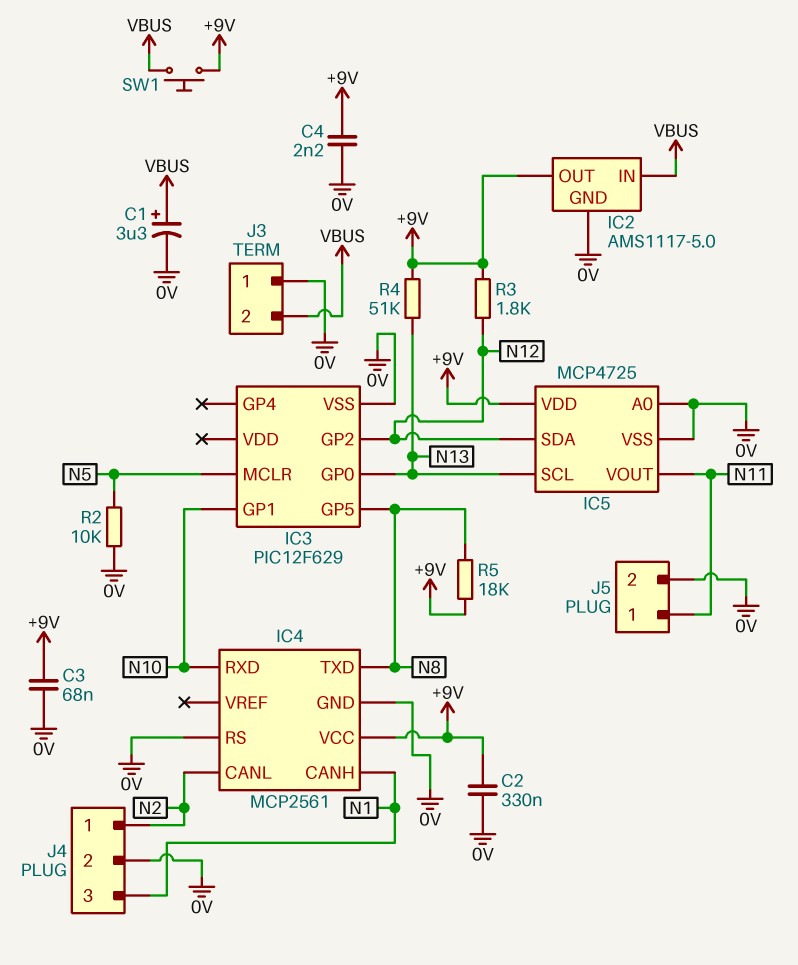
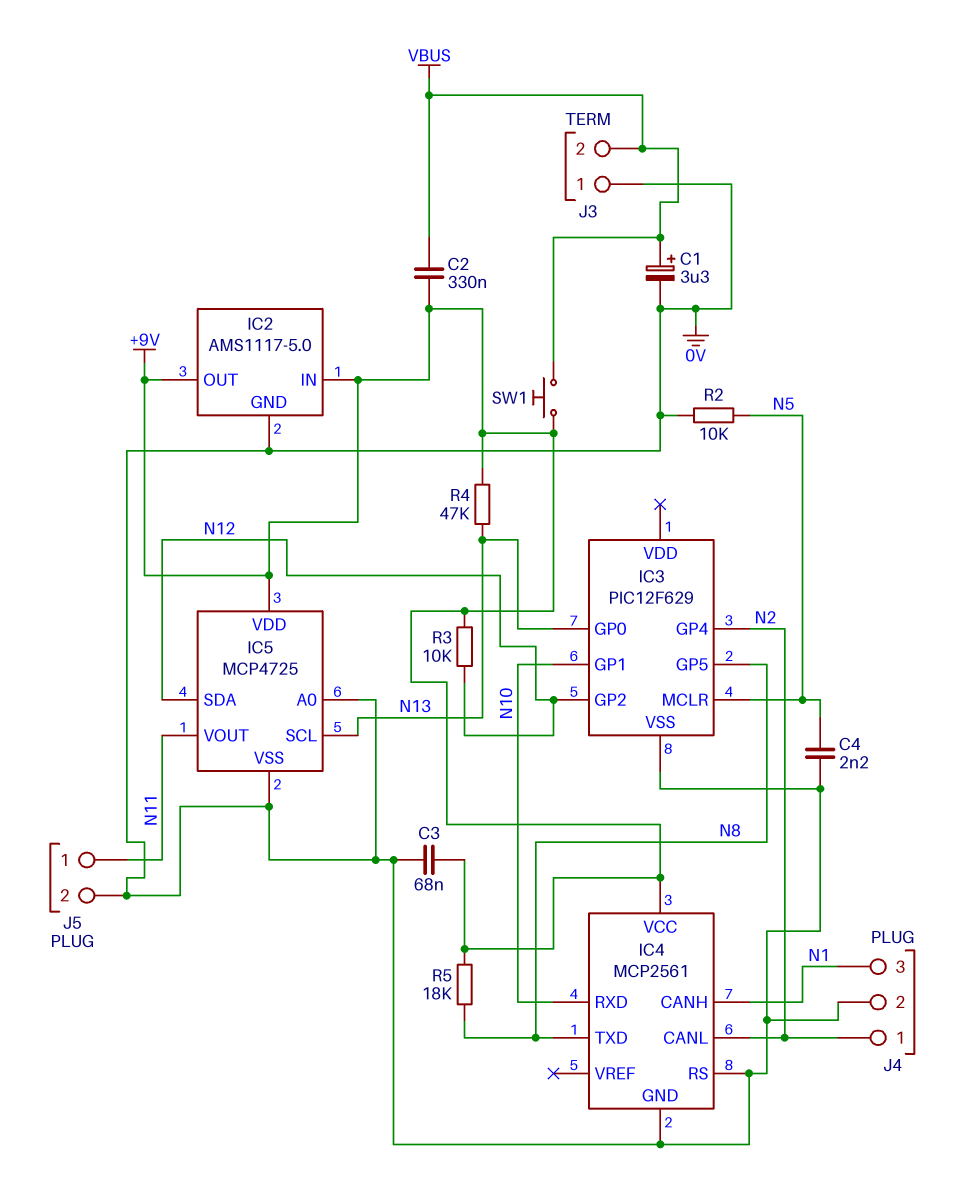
C2: 330nF (+9V, 0V) -> 330nF (+9V, VBUS)
C4: 2.2nF (+9V, 0V) -> 2.2nF (0V, N5)
IC2 pin IN: VBUS -> +9V
IC3 pin GP4: none -> N2
R3: 1.8k (+9V, N12) -> 10k (+9V, N12)
R4: 51k (+9V, N13) -> 47k (+9V, N13)

